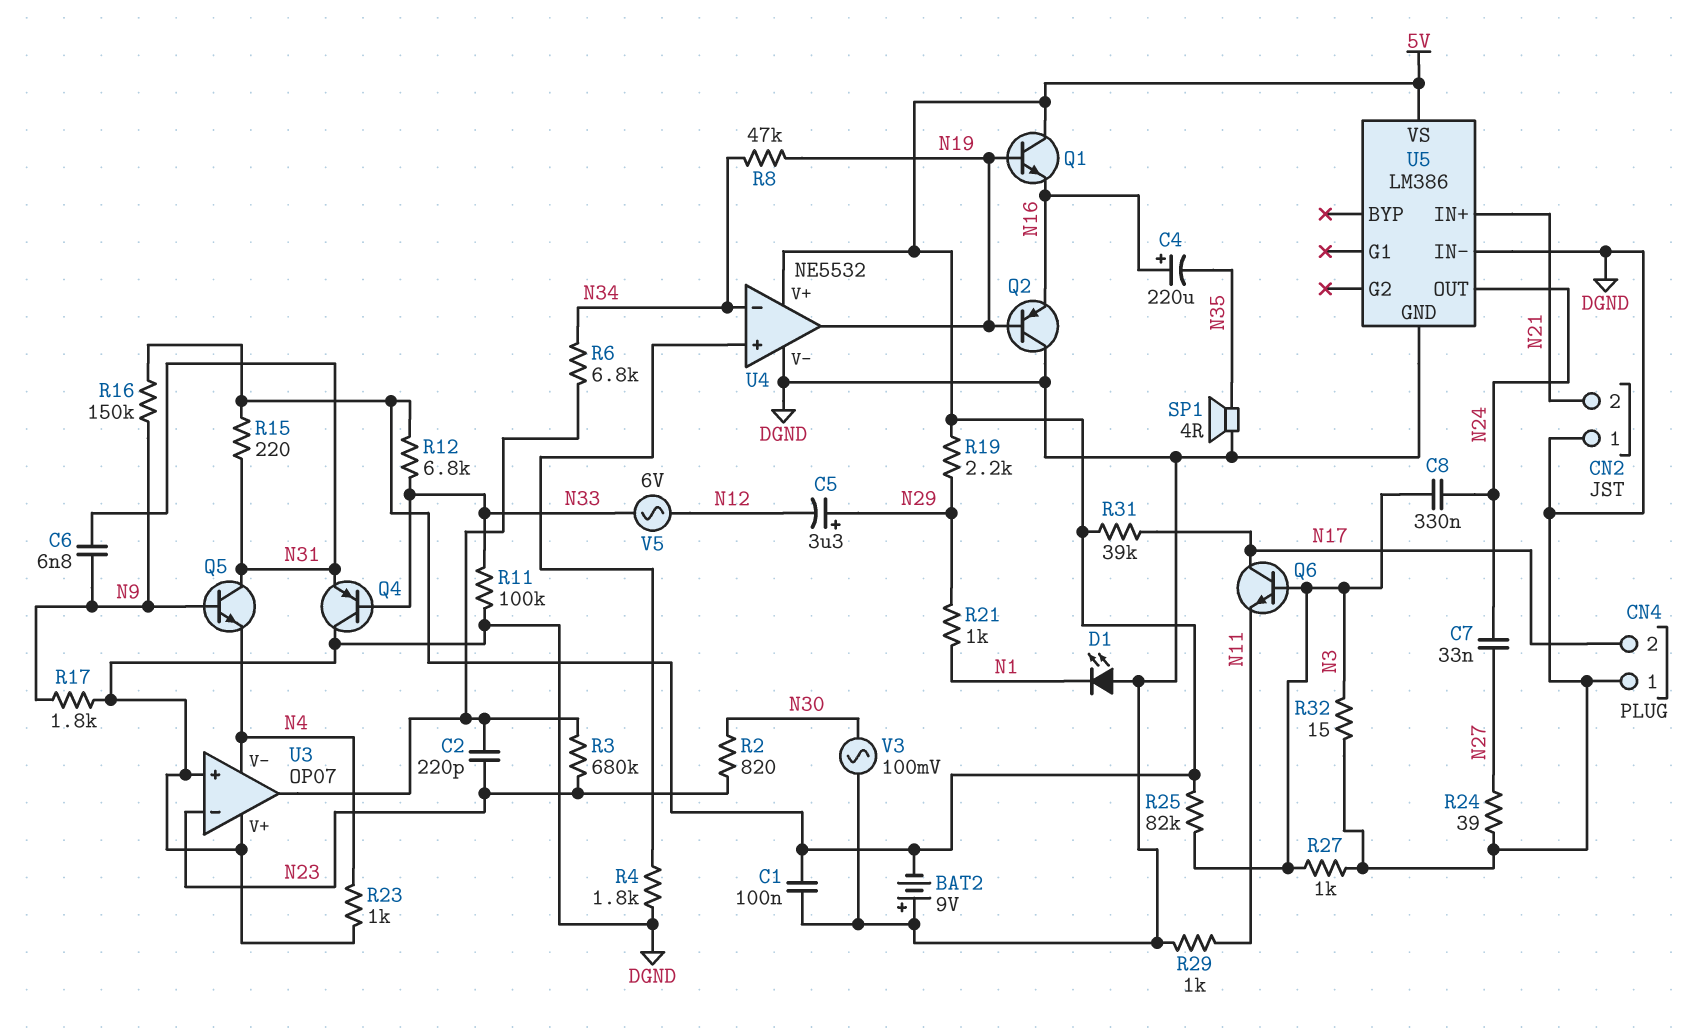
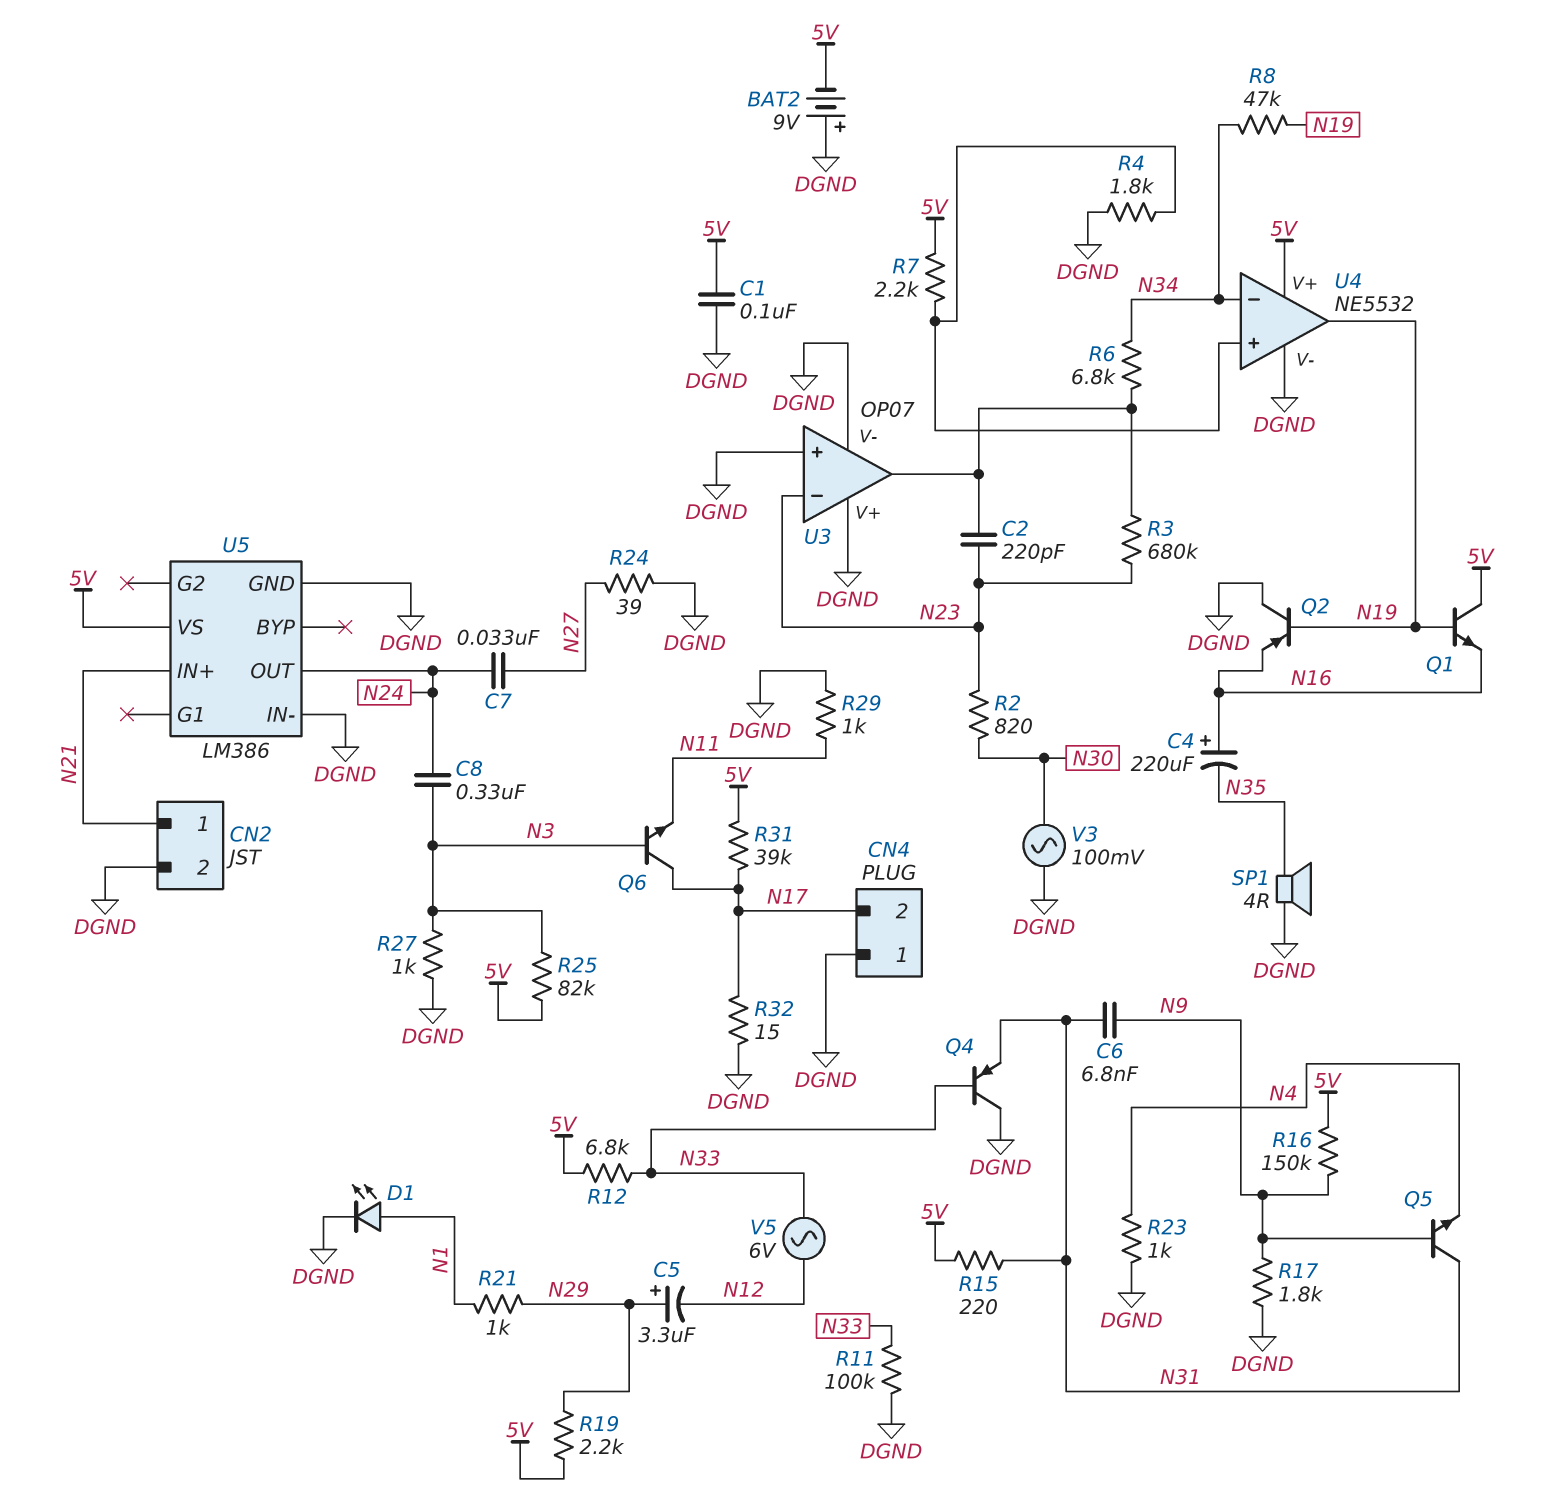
CN2 pin 1: DGND -> N21
CN2 pin 2: N21 -> DGND
D1: LED (A DGND, K N1) -> LED (A N1, K DGND)
R7: none -> 2.2k (5V, U4/in+)
R32: 15 (DGND, N3) -> 15 (DGND, N17)
U3 pin V-: N4 -> DGND

